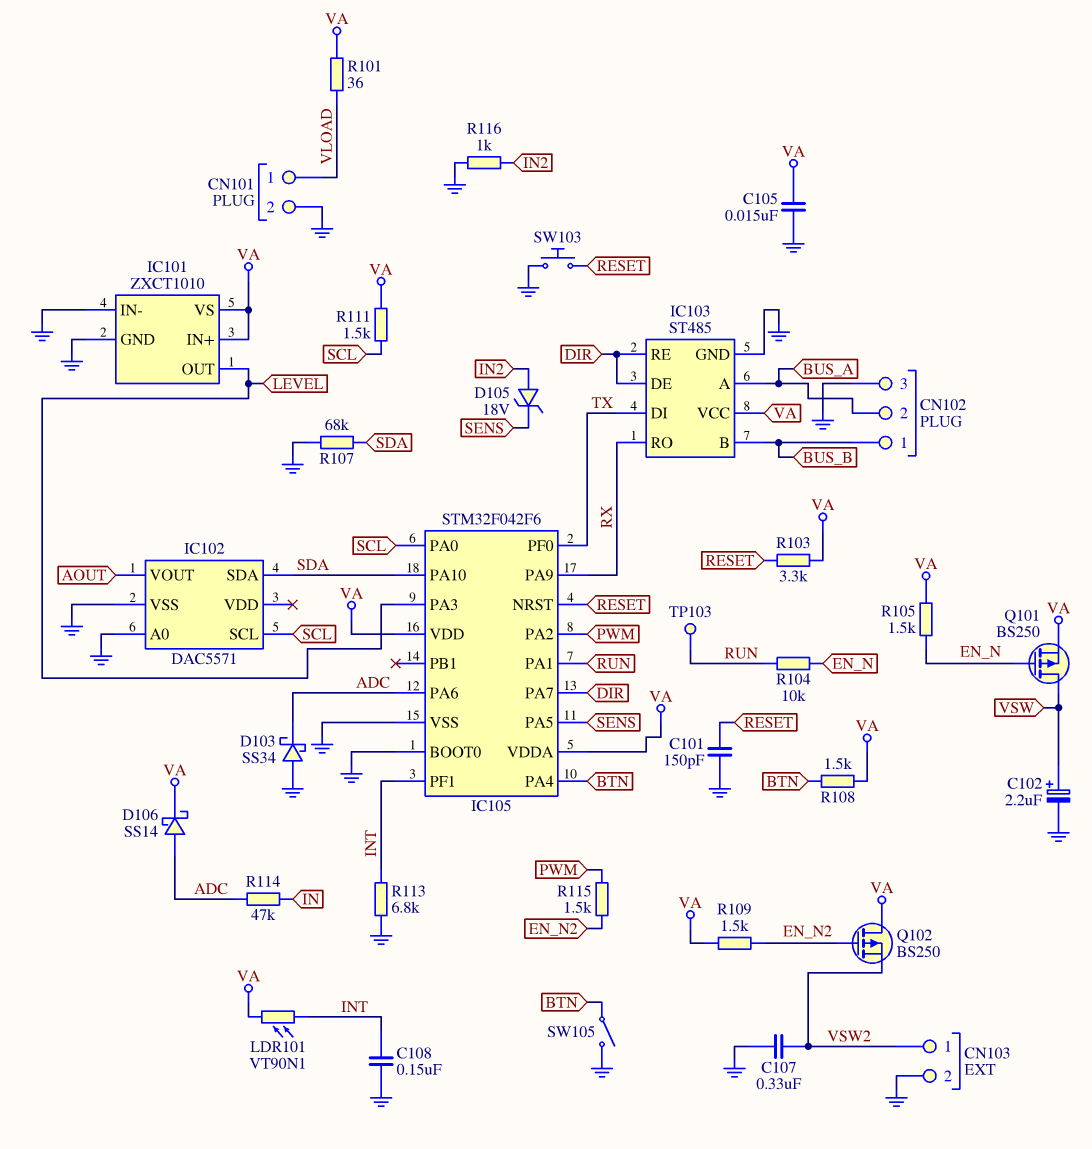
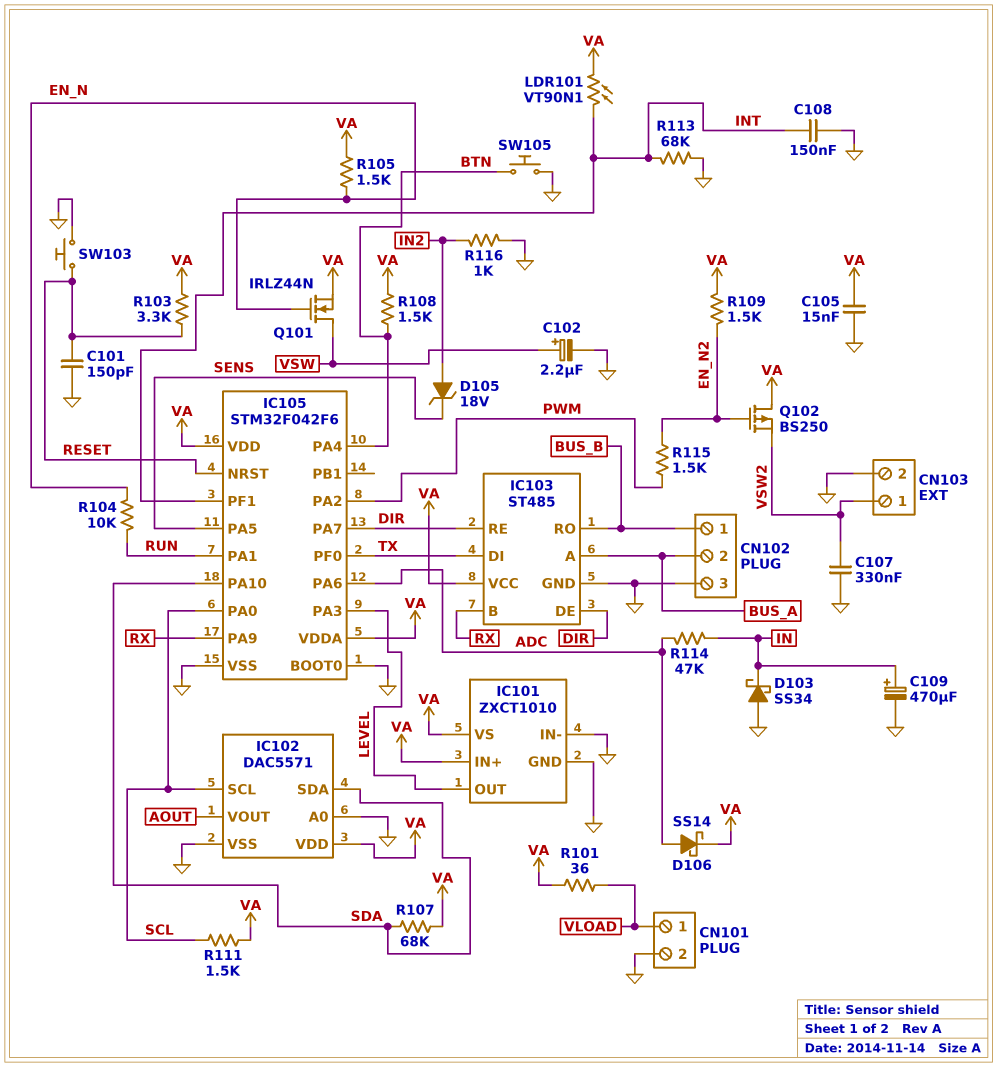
C109: none -> 470uF (plus IN, minus GND)
D103: schottky SS34 (A GND, K ADC) -> schottky SS34 (A GND, K IN)
IC102 pin VDD: none -> VA
IC103 pin B: BUS_B -> RX
IC103 pin RO: RX -> BUS_B
Q101: PMOS BS250 (G EN_N, D VSW, S VA) -> NMOS IRLZ44N (G EN_N, D VSW, S VA)
R107: 68k (GND, SDA) -> 68k (SDA, VA)
R113: 6.8k (GND, INT) -> 68k (GND, INT)
SW105: switch (BTN, GND) -> button (BTN, GND)
TP103: test point (RUN) -> none

